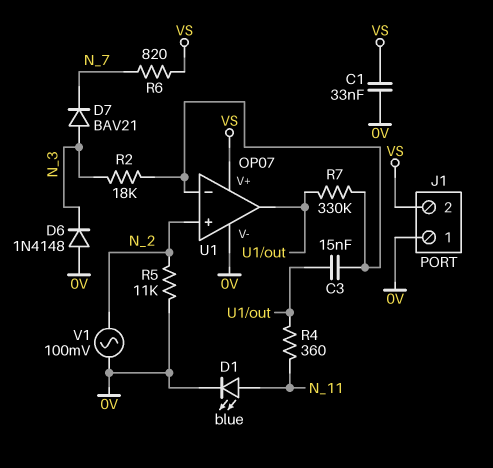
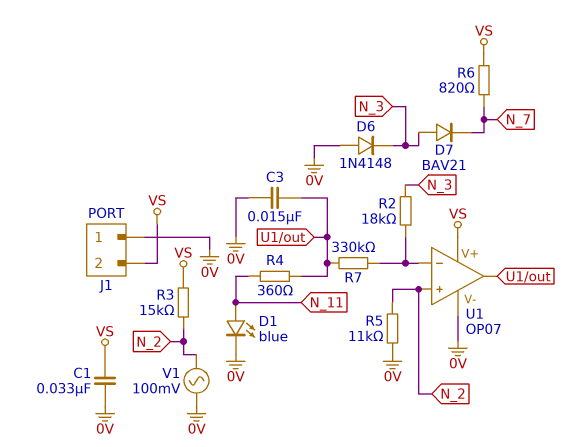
C3: 15nF (U1/in-, U1/out) -> 15nF (0V, U1/out)
R3: none -> 15k (N_2, VS)

